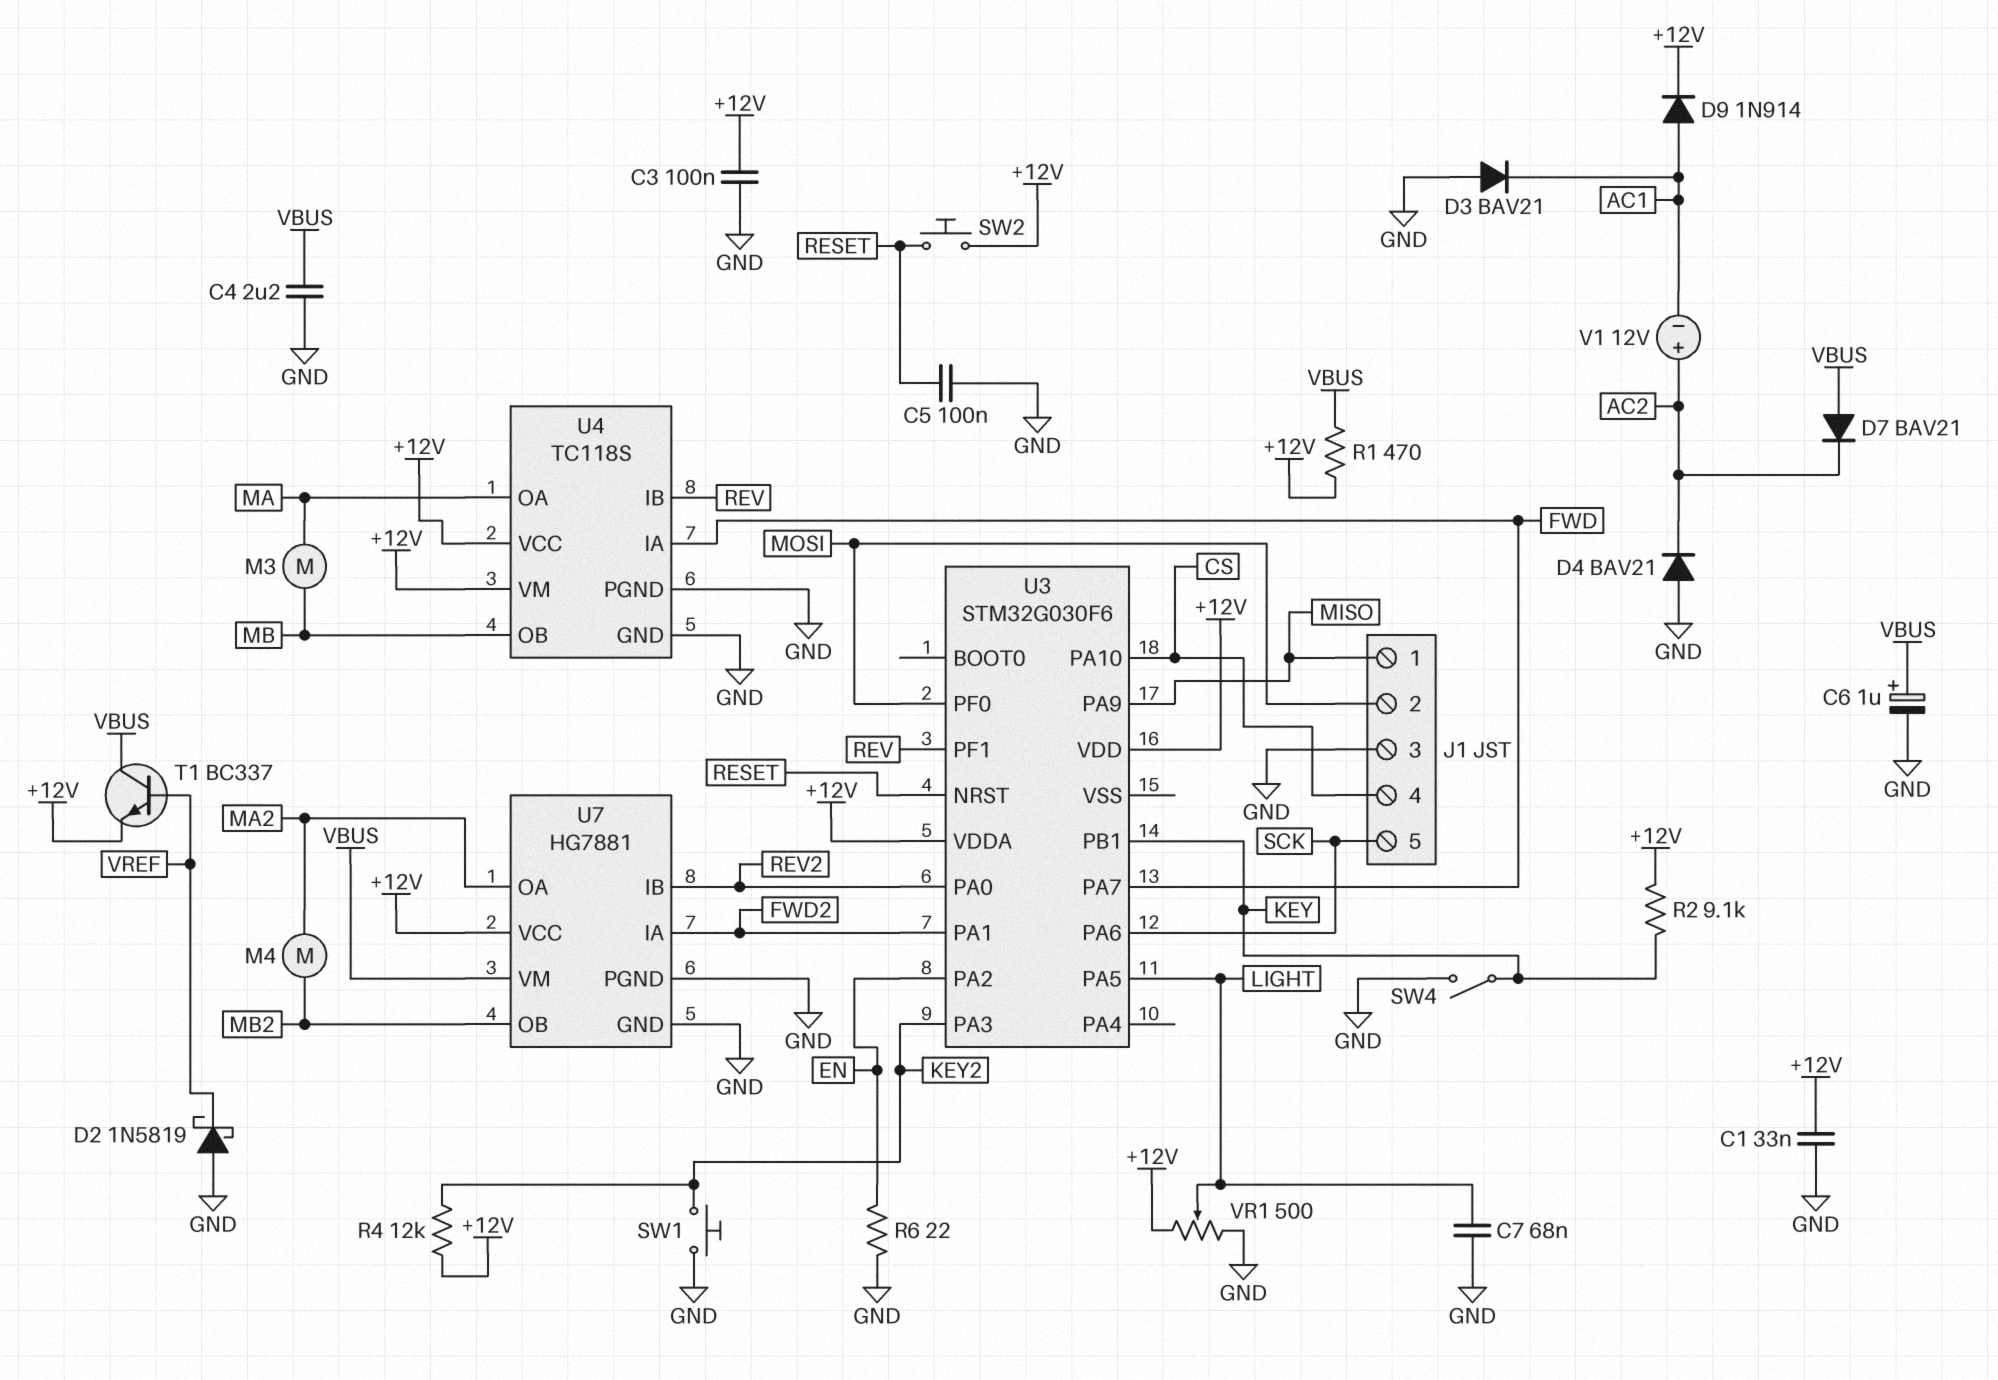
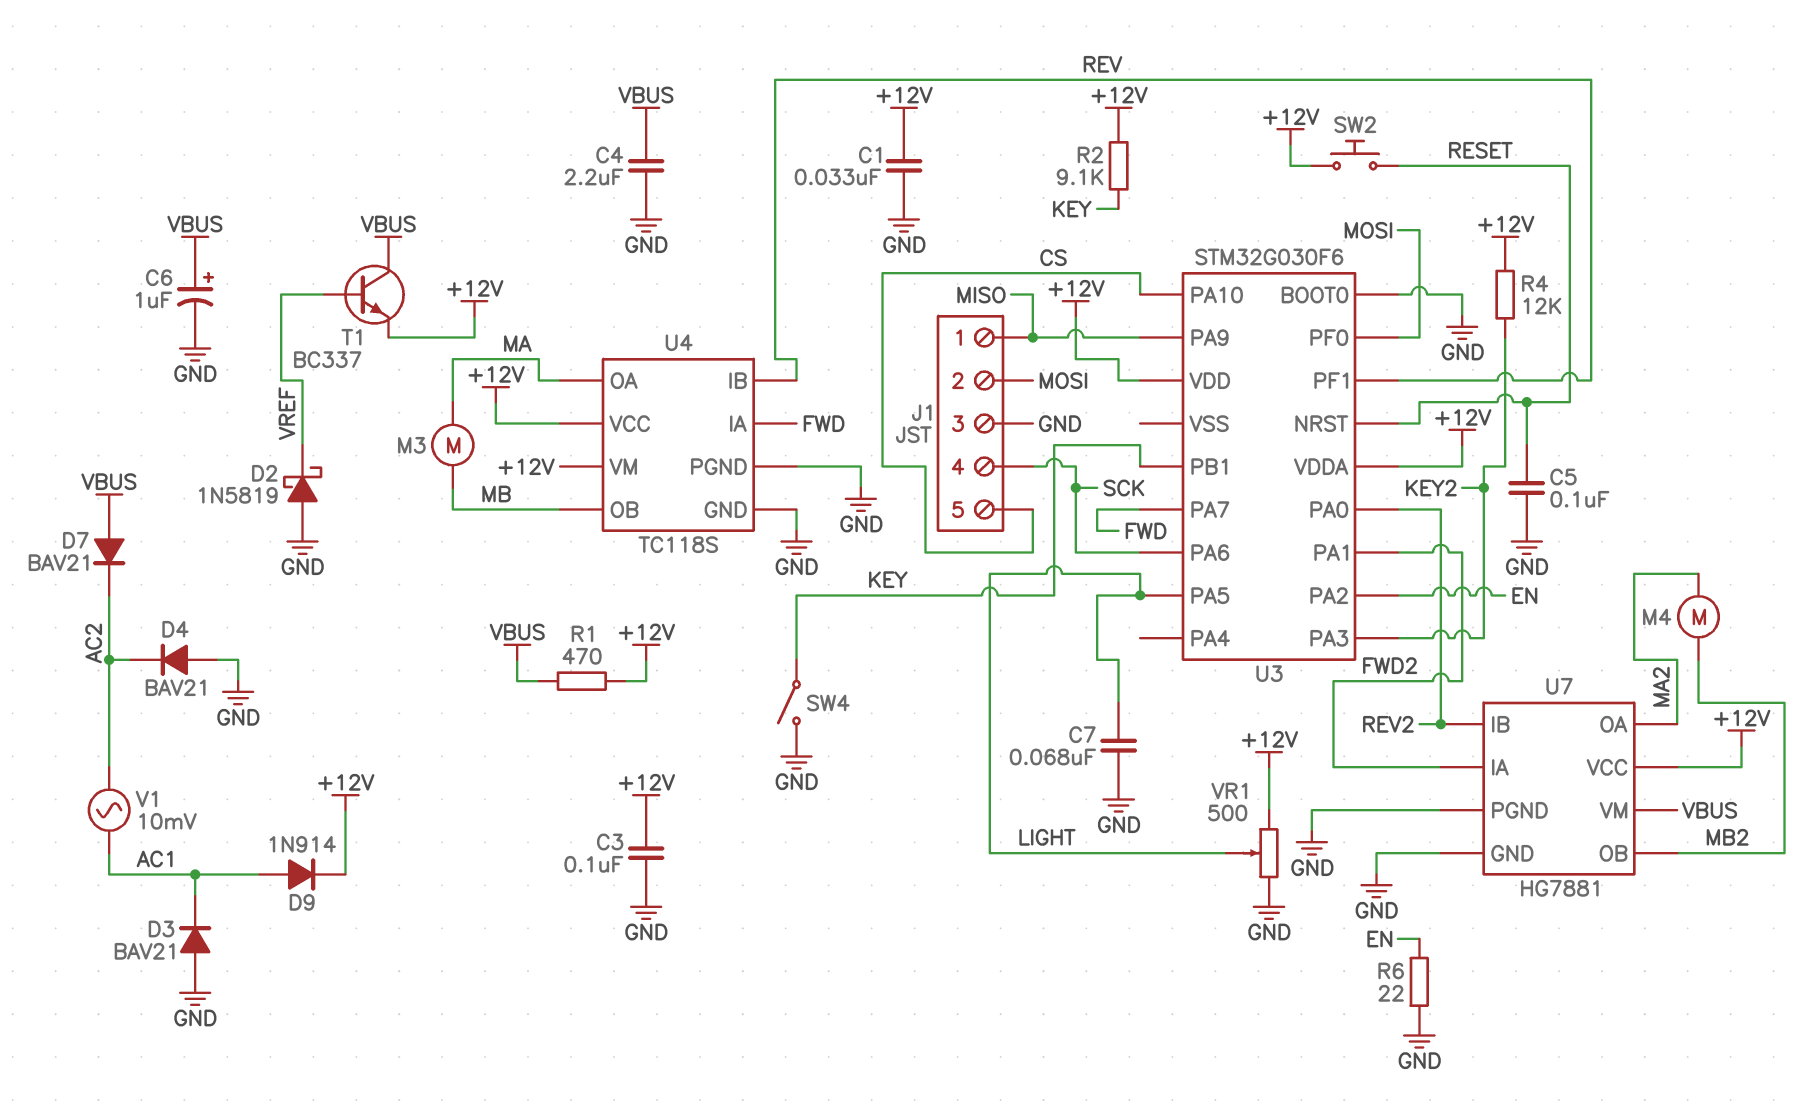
J1 pin 4: CS -> SCK
J1 pin 5: SCK -> CS
SW1: button (GND, KEY2) -> none
U3 pin BOOT0: none -> GND
V1: 12V (plus AC2, minus AC1) -> AC 10mV (AC1, AC2)

